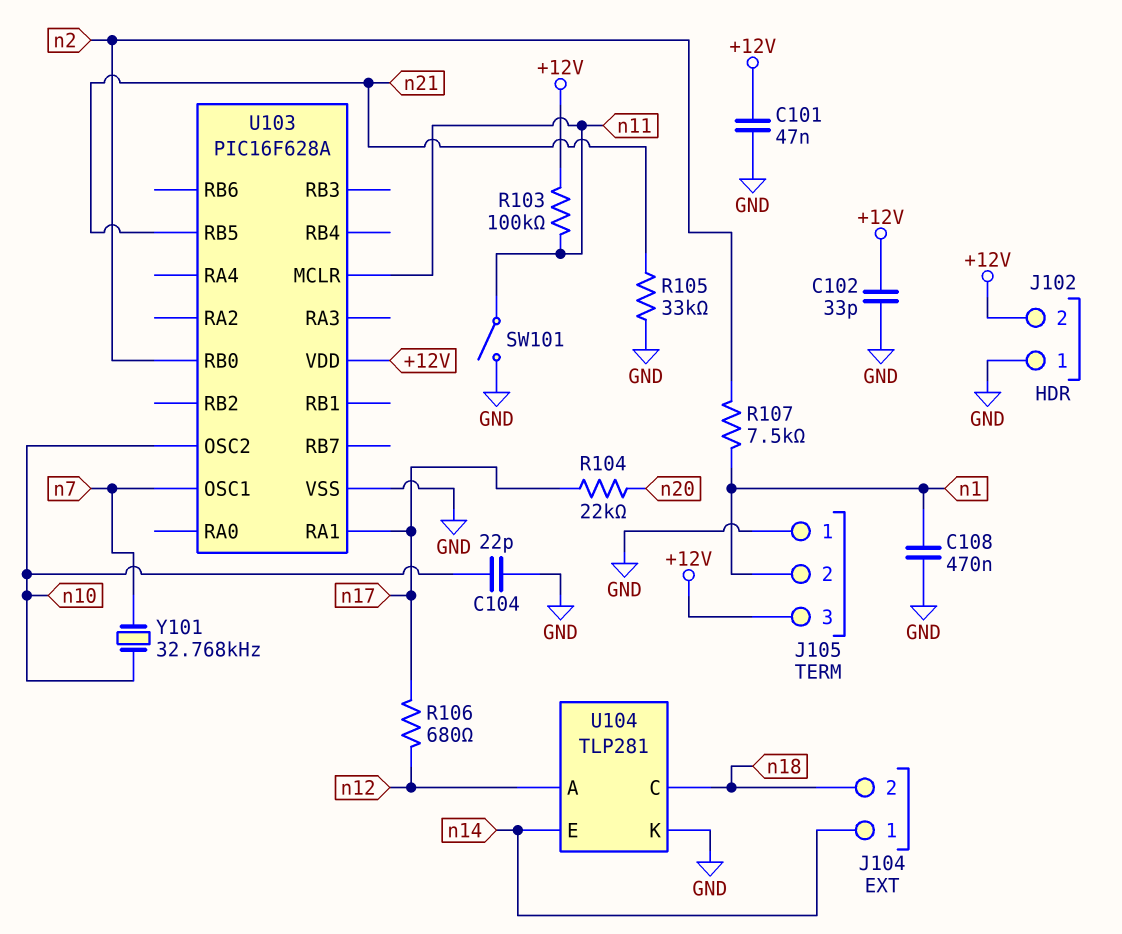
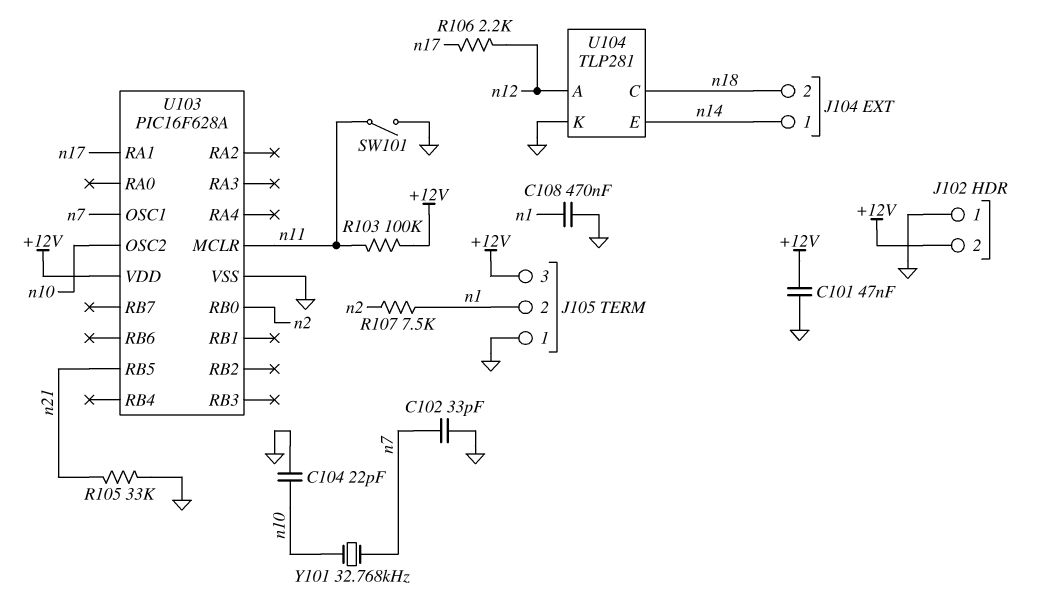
C102: 33pF (+12V, GND) -> 33pF (GND, n7)
R104: 22k (n17, n20) -> none
R106: 680 (n12, n17) -> 2.2k (n12, n17)

